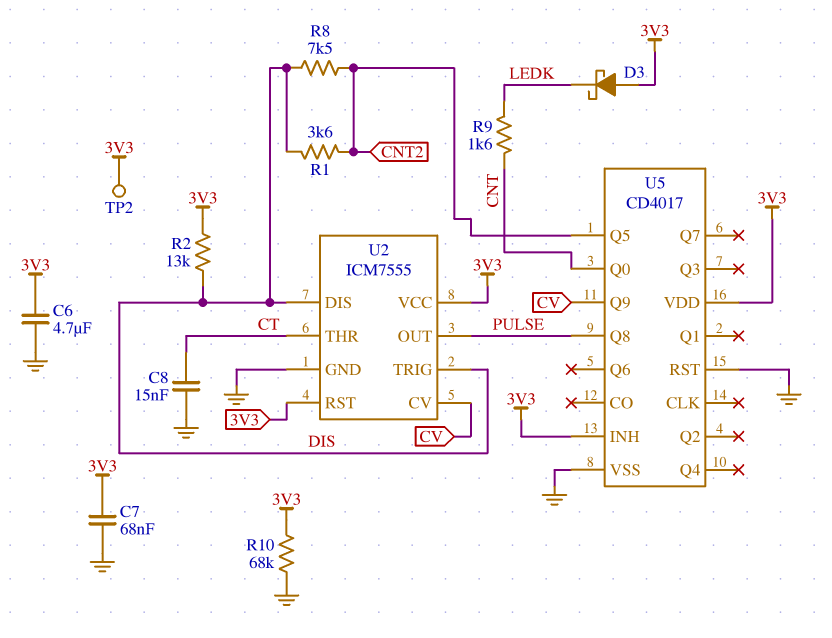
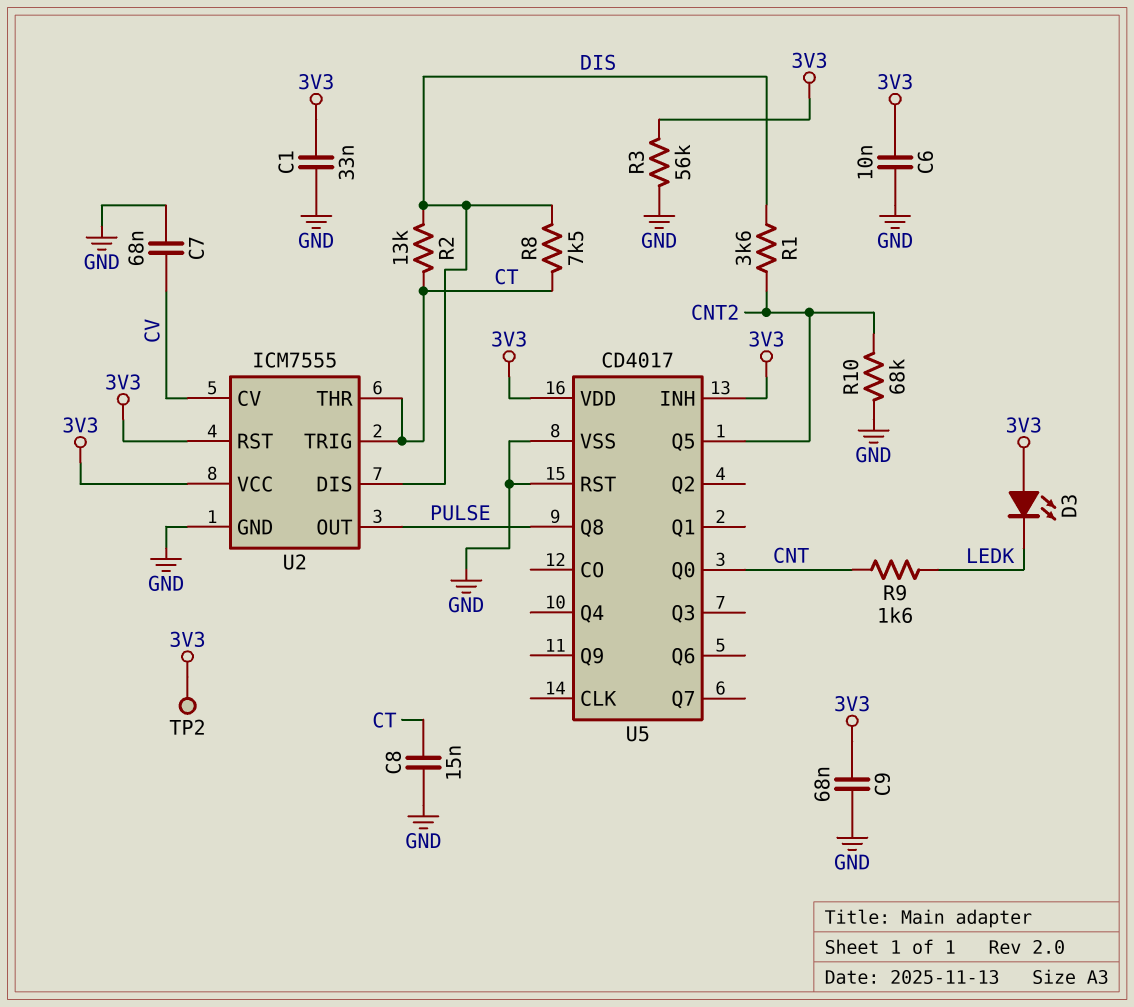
C1: none -> 33nF (3V3, GND)
C6: 4.7uF (3V3, GND) -> 10nF (3V3, GND)
C7: 68nF (3V3, GND) -> 68nF (CV, GND)
C9: none -> 68nF (3V3, GND)
D3: schottky (A 3V3, K LEDK) -> LED (A 3V3, K LEDK)
R2: 13k (3V3, DIS) -> 13k (CT, DIS)
R3: none -> 56k (3V3, GND)
R8: 7.5k (CNT2, DIS) -> 7.5k (CT, DIS)
R10: 68k (3V3, GND) -> 68k (CNT2, GND)
U2 pin TRIG: DIS -> CT
U5 pin Q9: CV -> none

